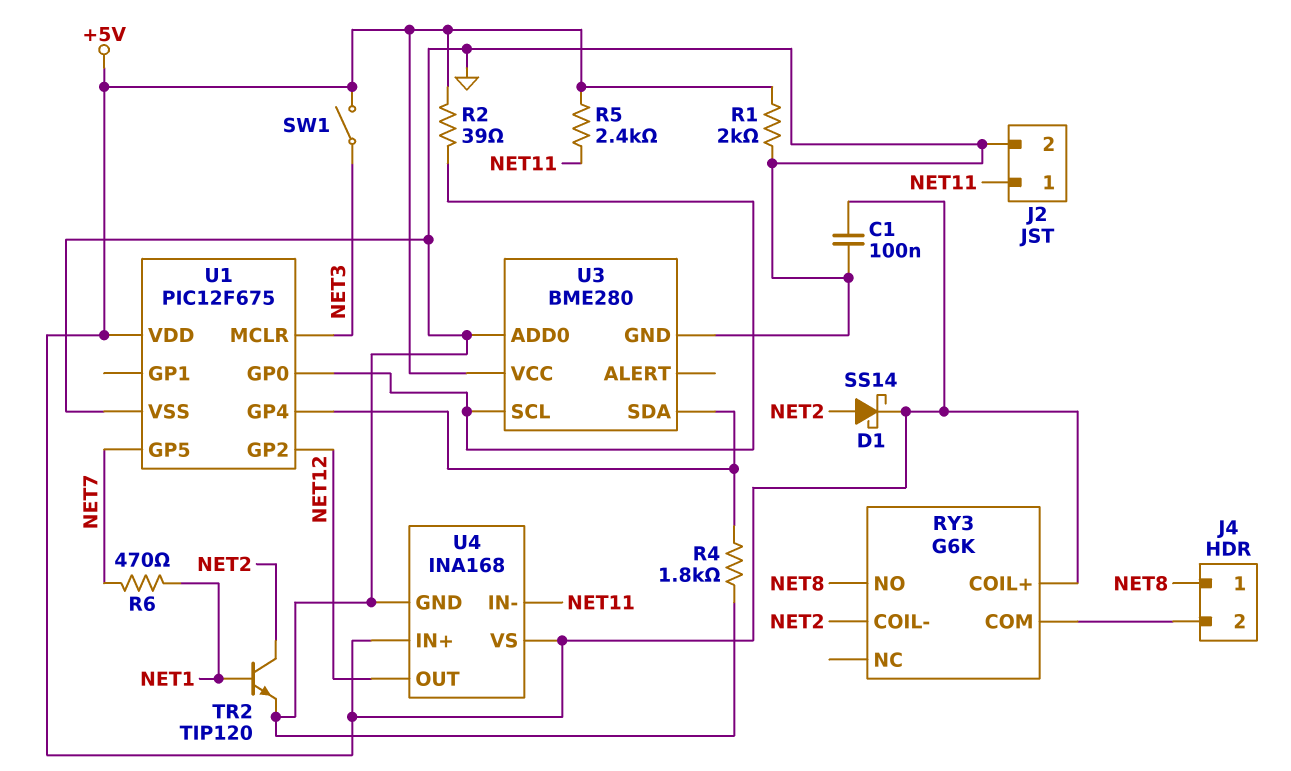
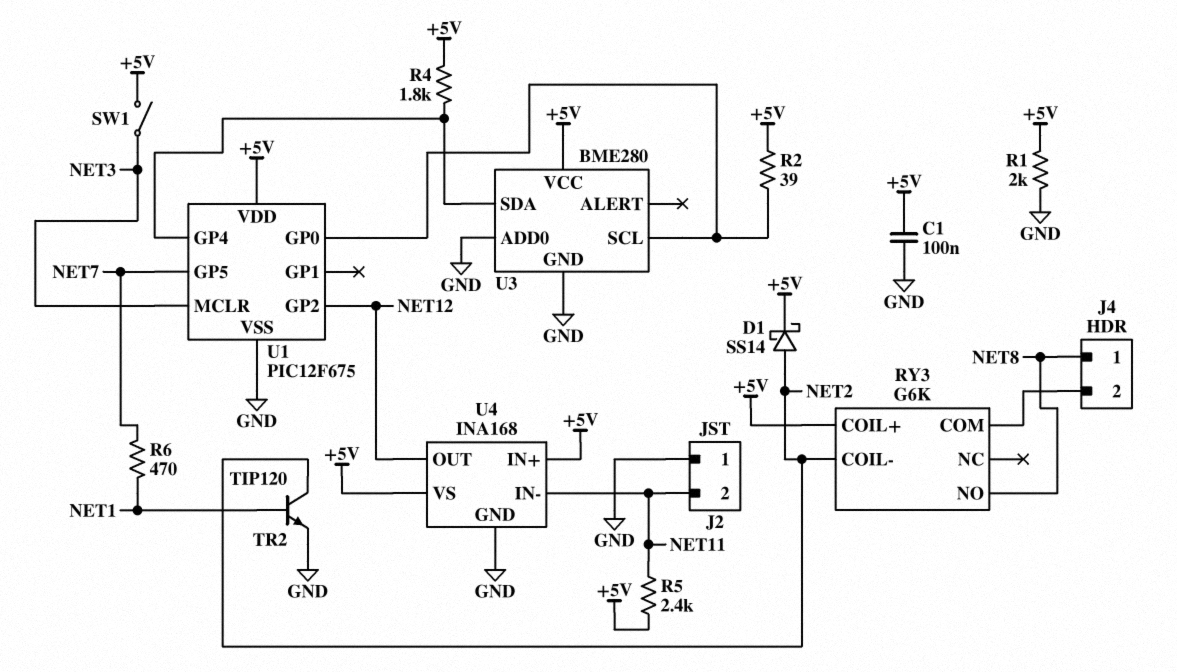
J2 pin 1: NET11 -> GND
J2 pin 2: GND -> NET11
R4: 1.8k (GND, U1/GP4) -> 1.8k (+5V, U1/GP4)

